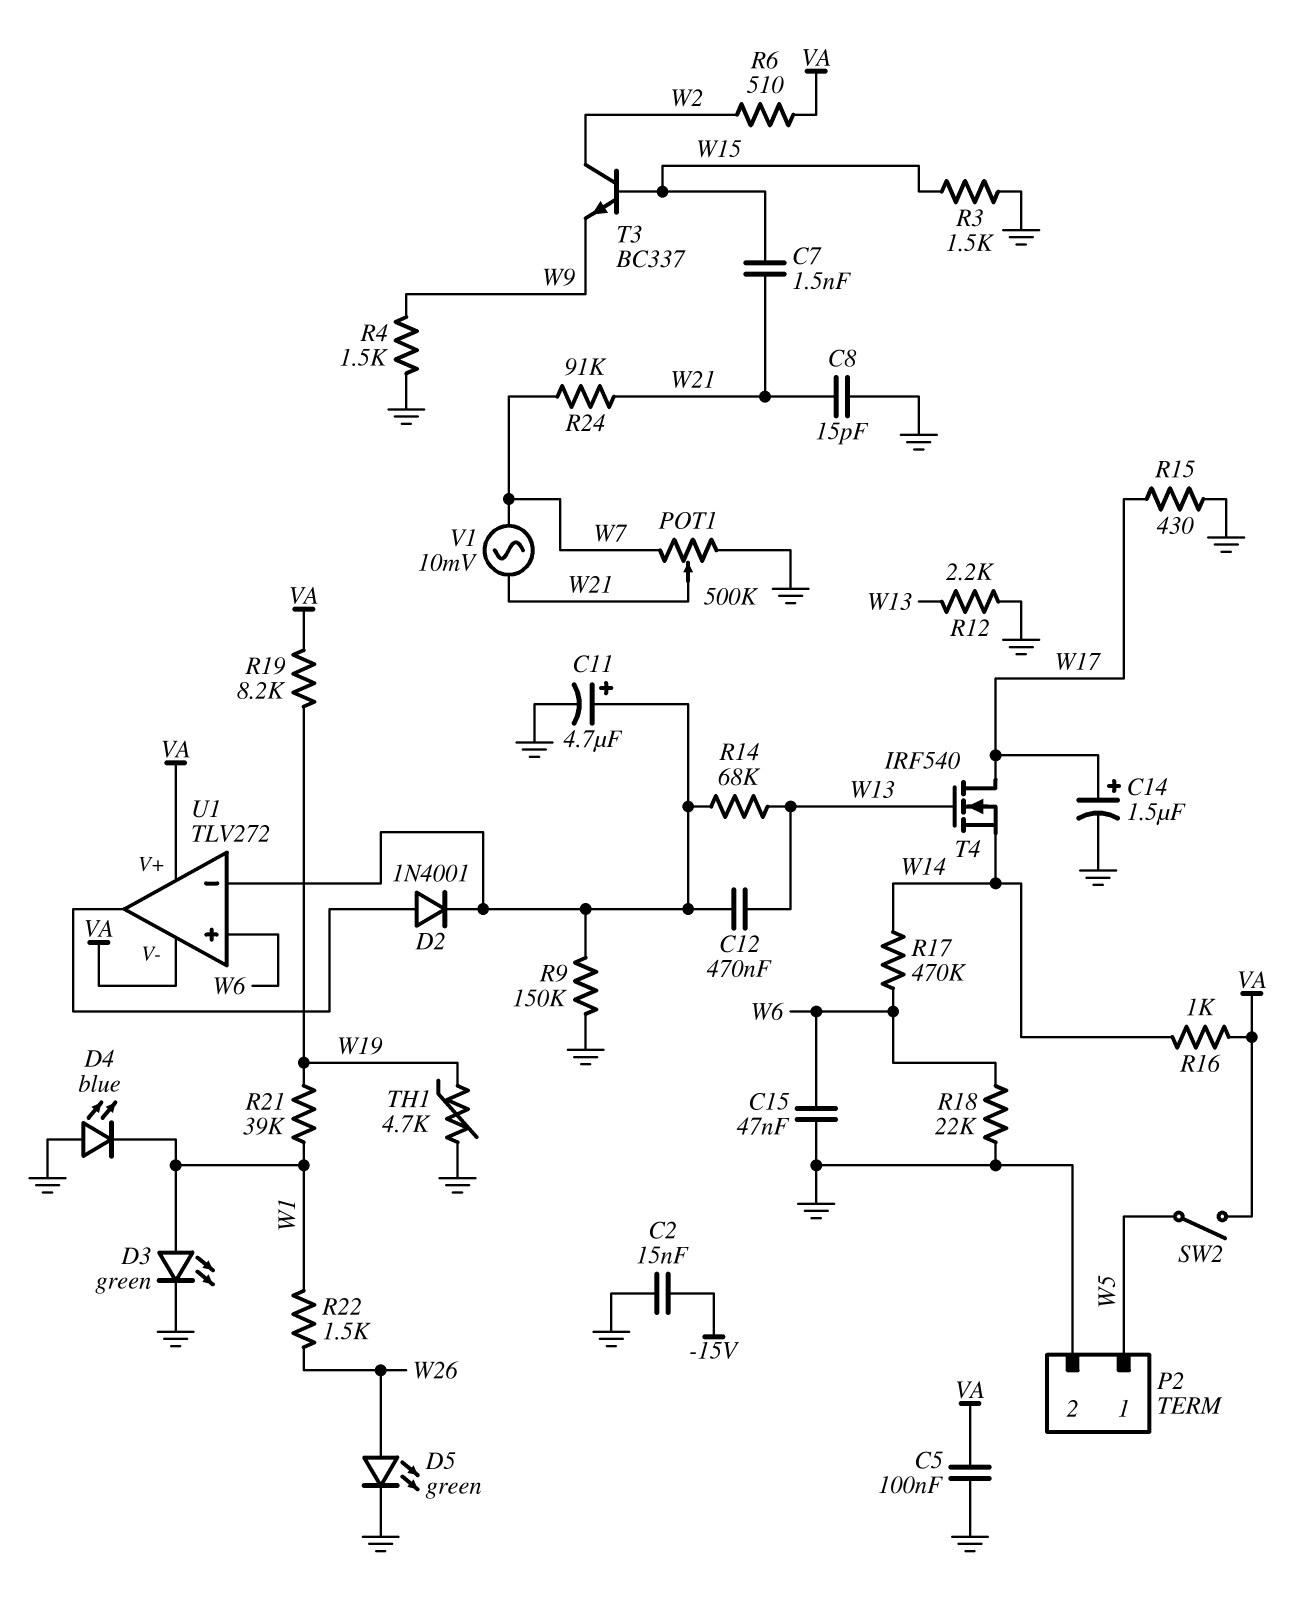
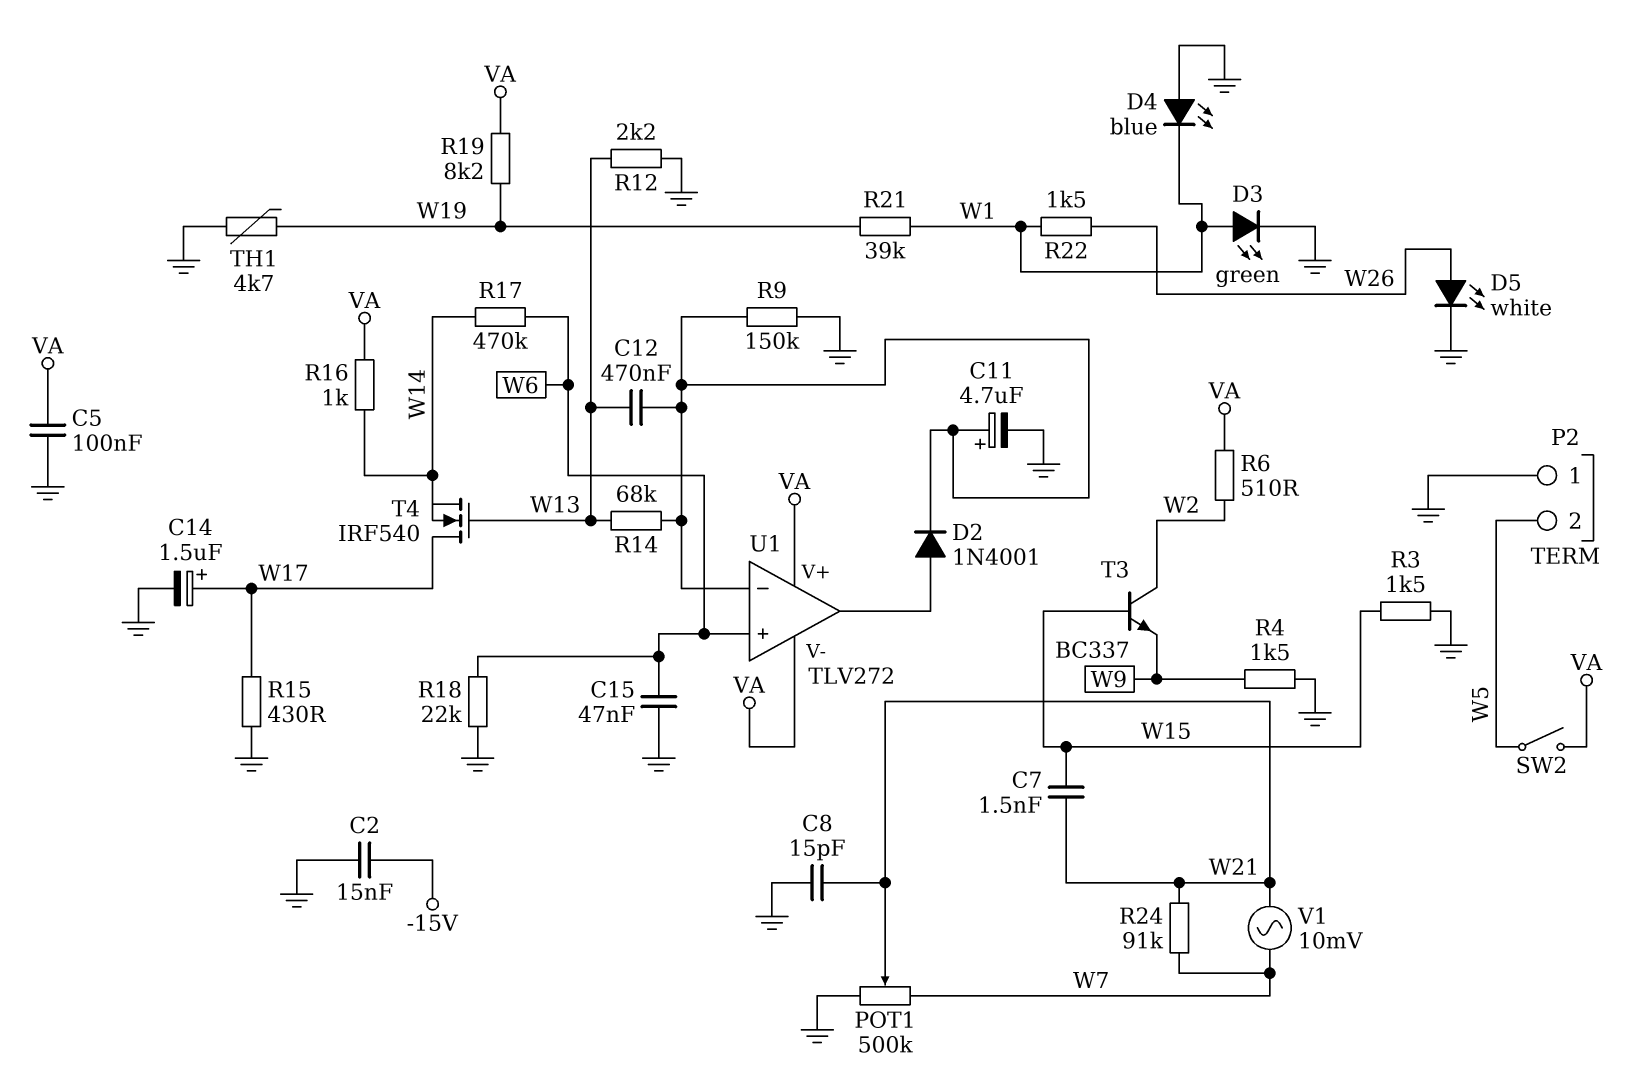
D5: LED green (A W26, K GND) -> LED white (A W26, K GND)
P2 pin 1: W5 -> GND
P2 pin 2: GND -> W5

